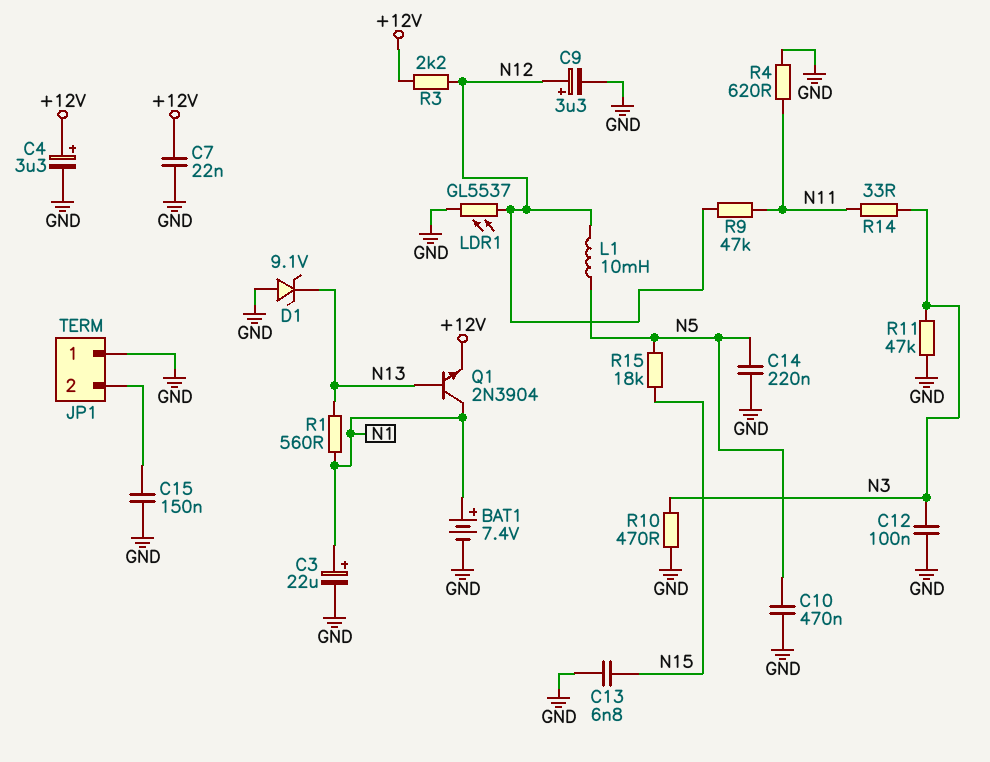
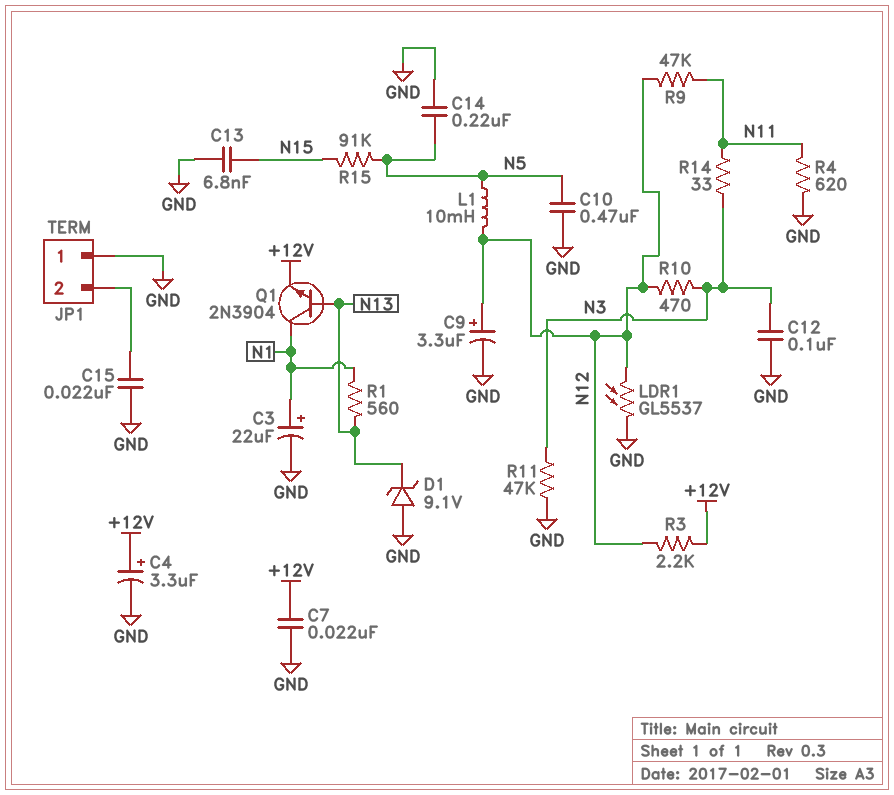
BAT1: 7.4V (plus N1, minus GND) -> none
C15: 150nF (GND, JP1/2) -> 22nF (GND, JP1/2)
R10: 470 (GND, N3) -> 470 (N3, N12)
R15: 18k (N5, N15) -> 91k (N5, N15)

